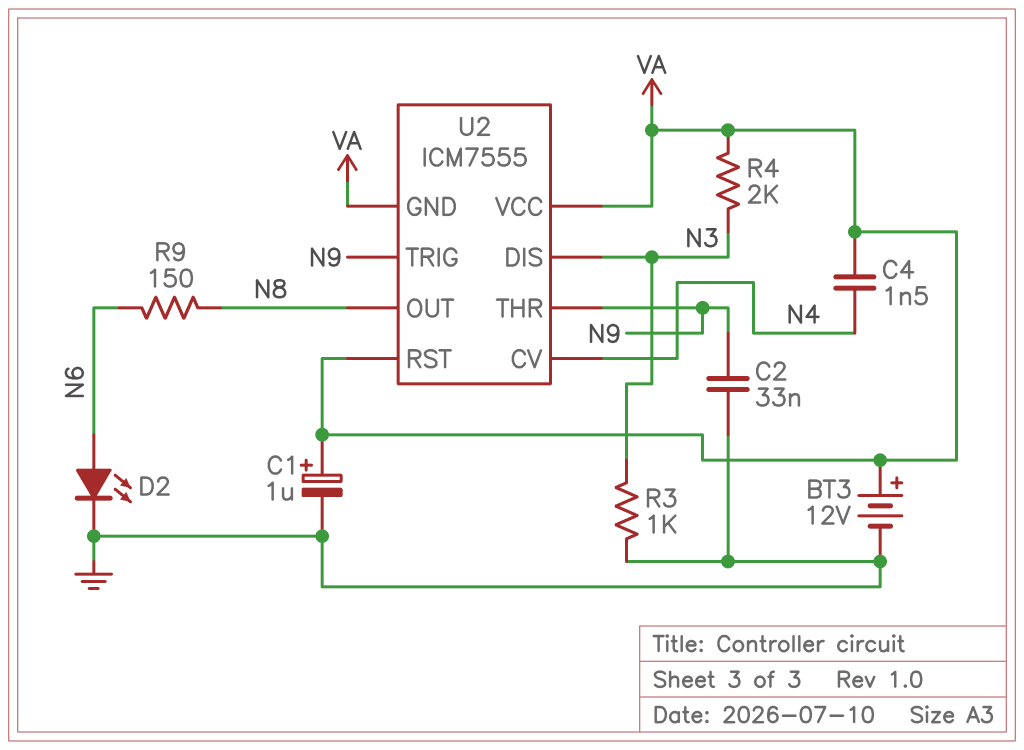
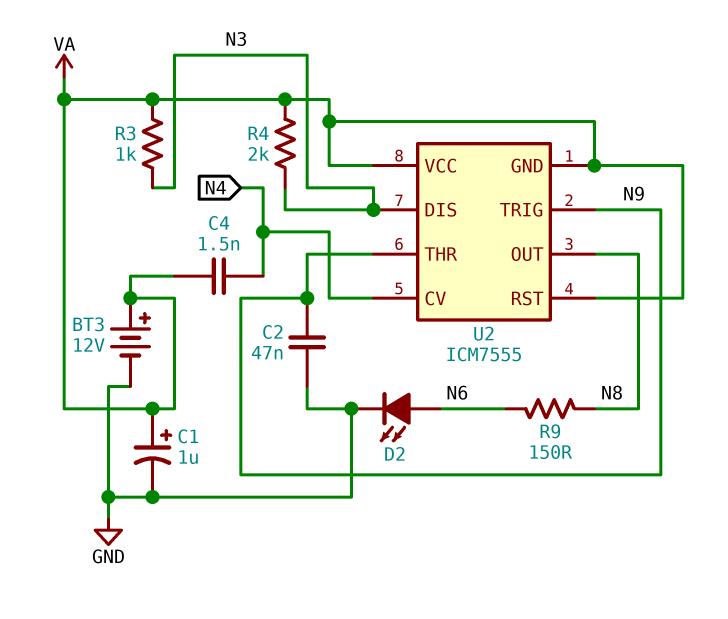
C2: 33nF (GND, N9) -> 47nF (GND, N9)
R3: 1k (GND, N3) -> 1k (N3, VA)

